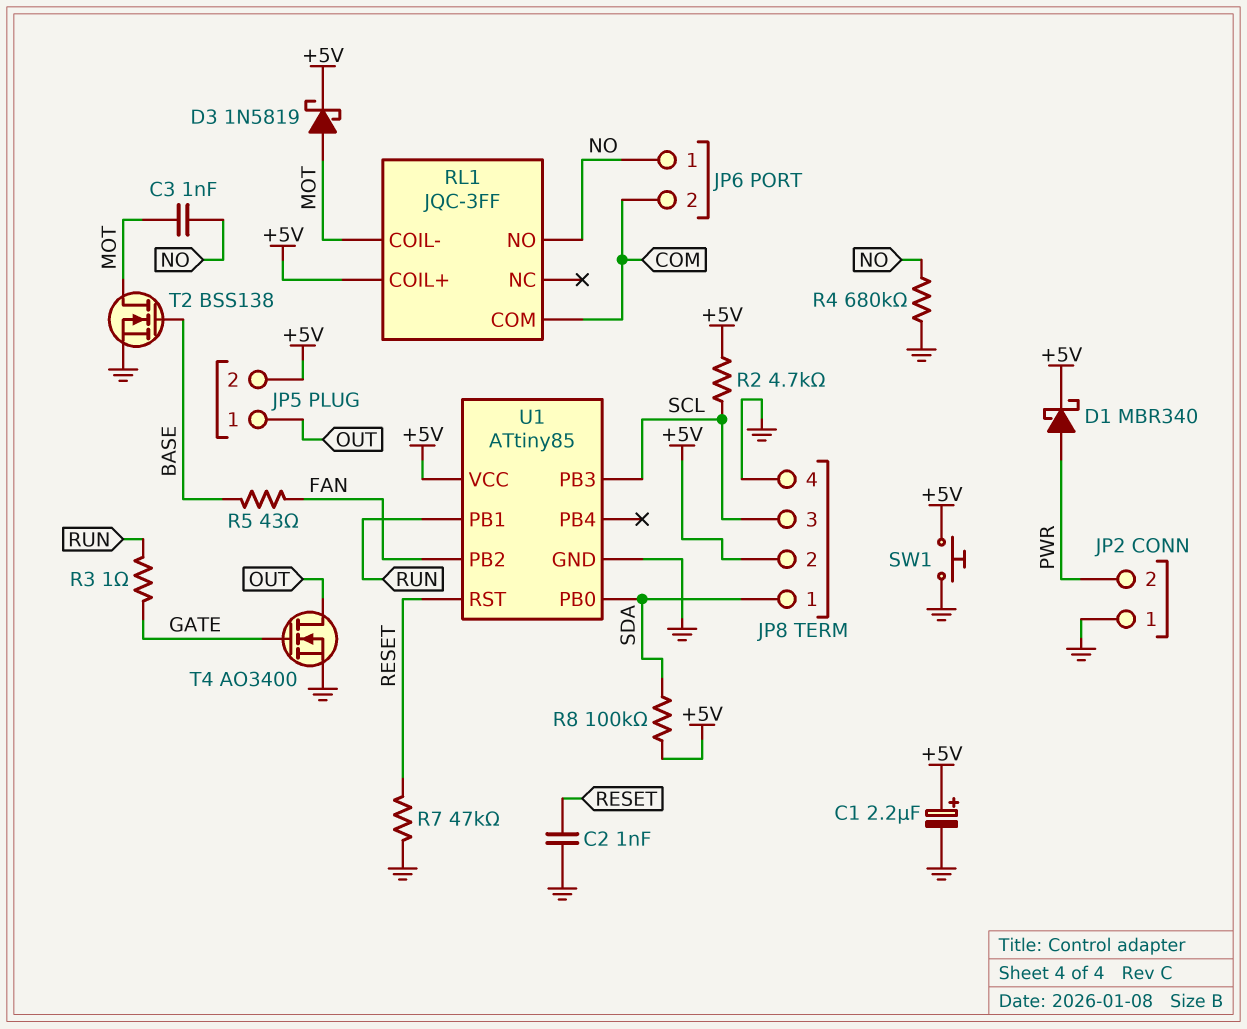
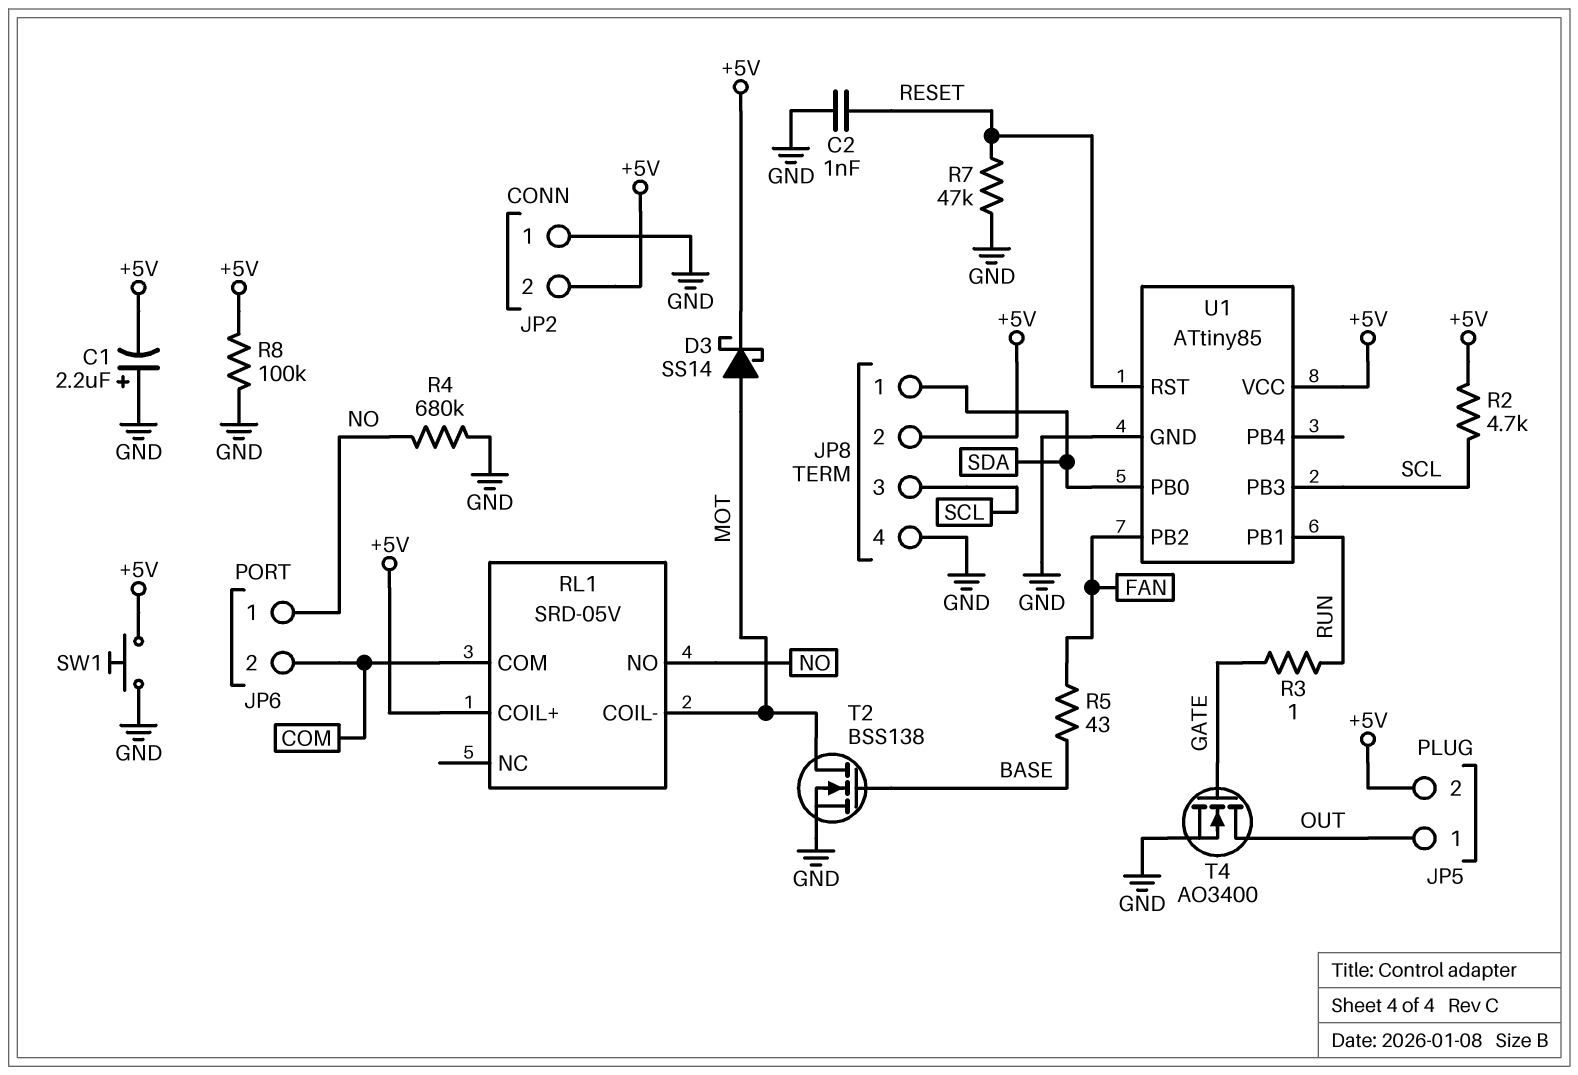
C1: 2.2uF (plus +5V, minus GND) -> 2.2uF (plus GND, minus +5V)
C3: 1nF (MOT, NO) -> none
D1: schottky MBR340 (A PWR, K +5V) -> none
D3: schottky 1N5819 (A MOT, K +5V) -> schottky SS14 (A MOT, K +5V)
JP2 pin 2: PWR -> +5V
R8: 100k (+5V, SDA) -> 100k (+5V, GND)
RL1: JQC-3FF -> SRD-05V

